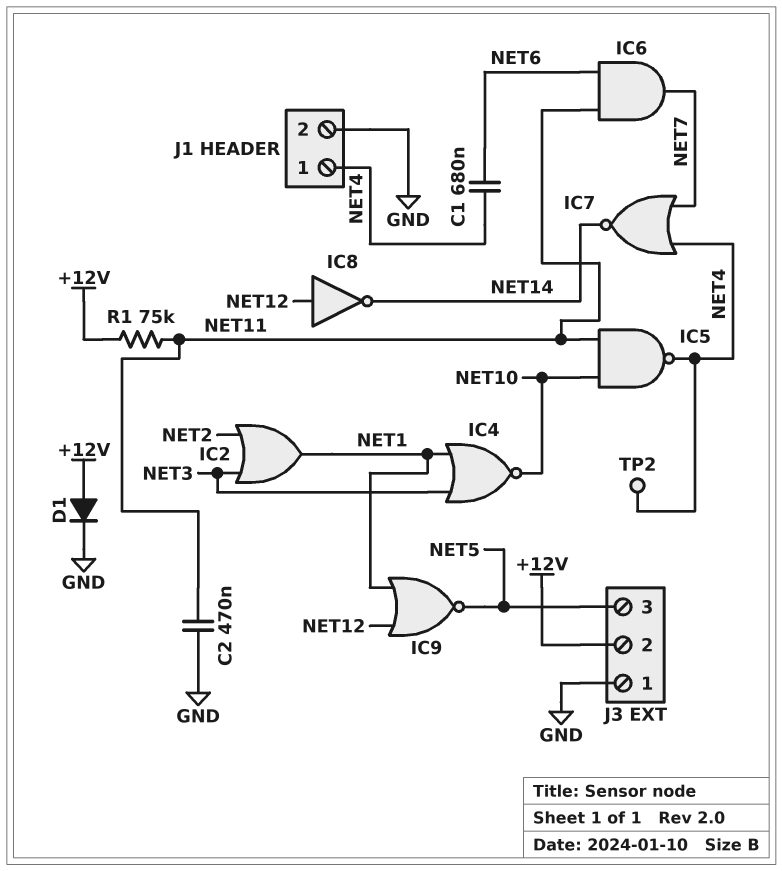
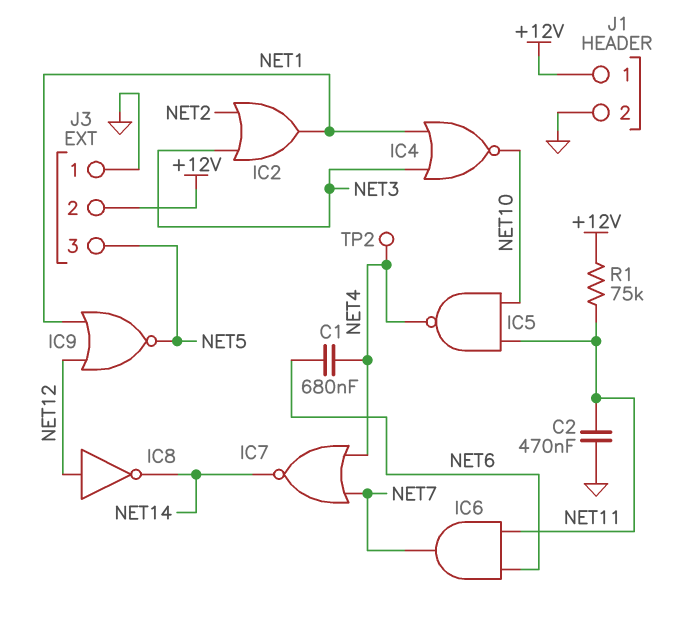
D1: diode (A +12V, K GND) -> none
J1 pin 1: NET4 -> +12V

